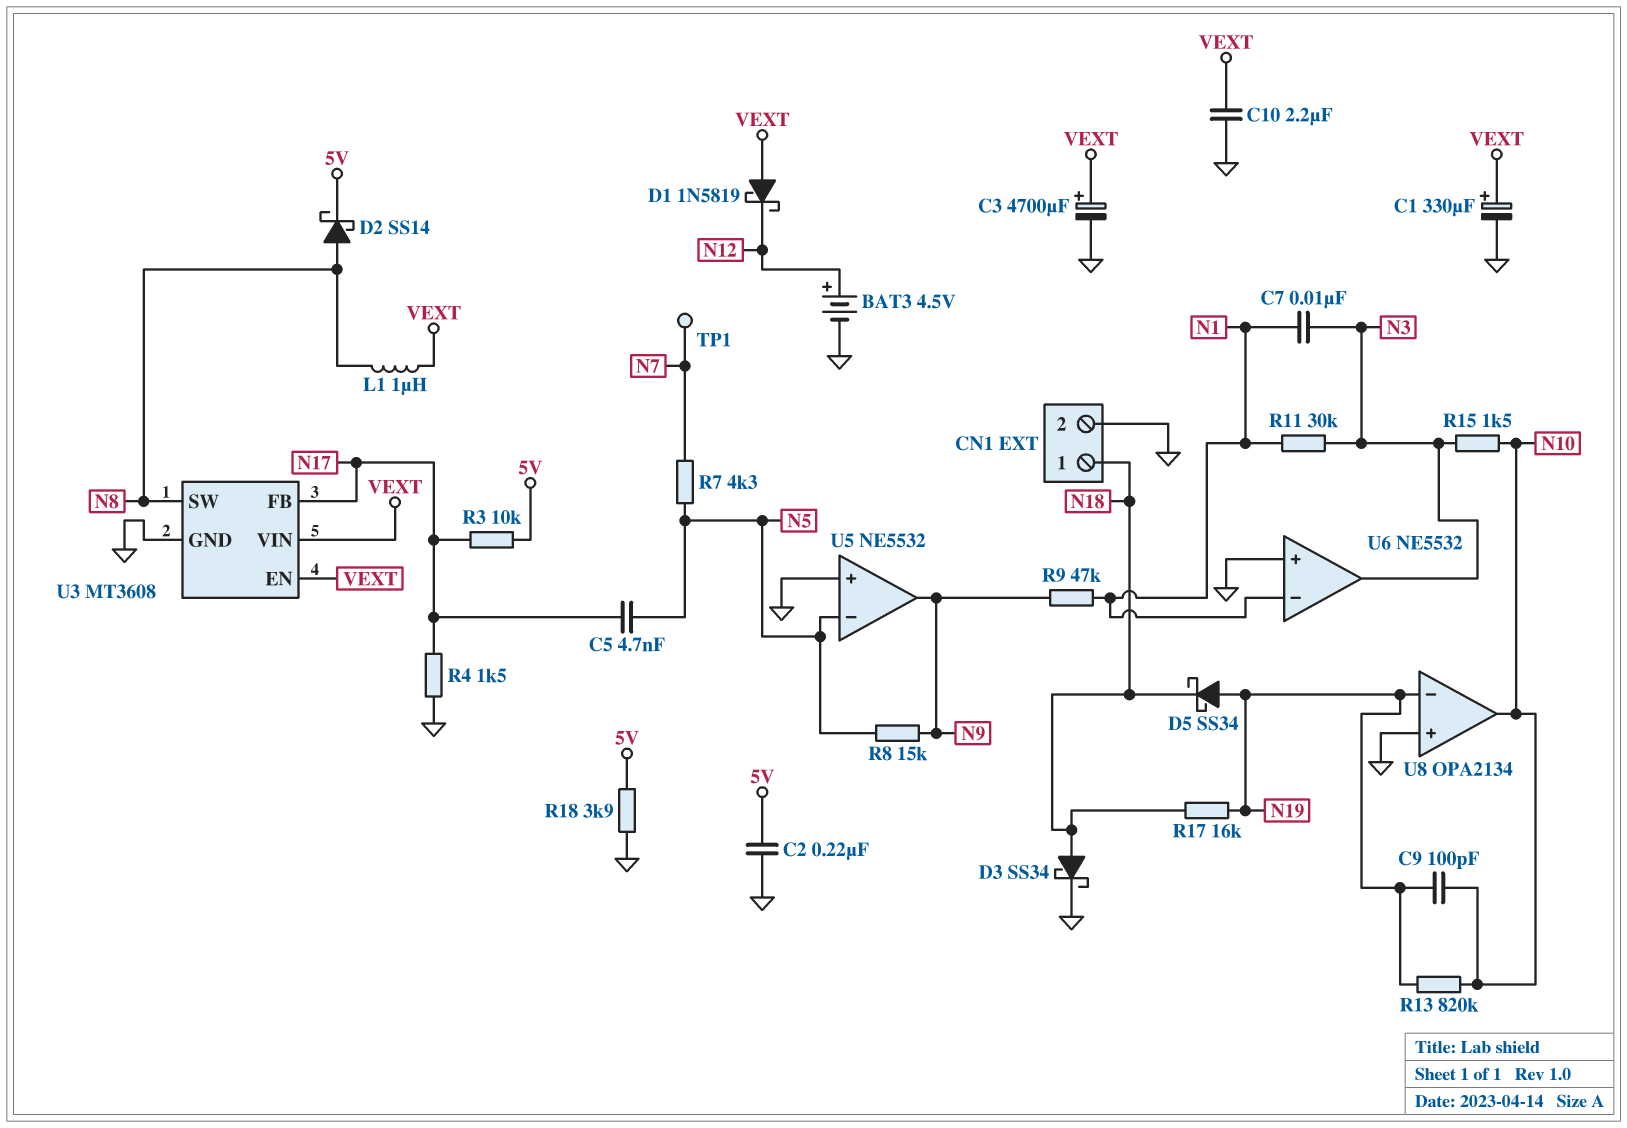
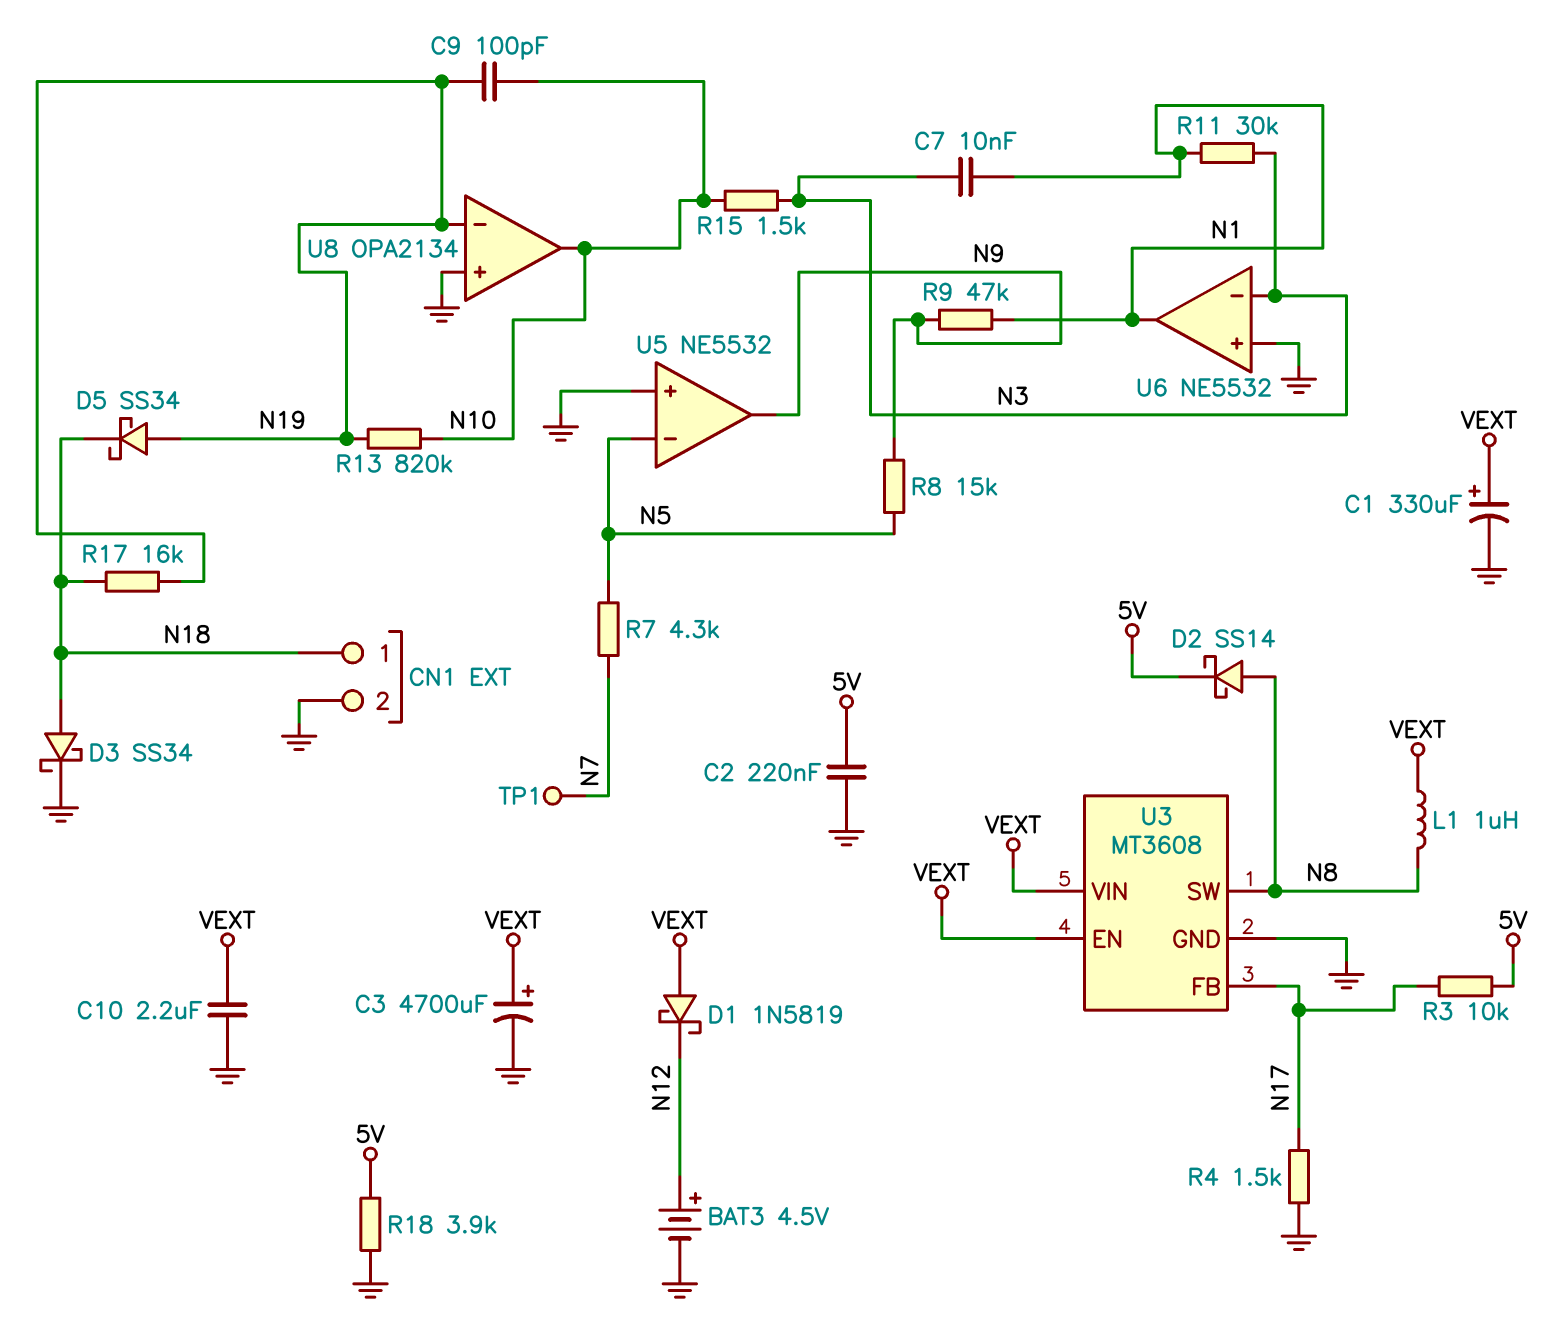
C5: 4.7nF (N5, N17) -> none
U6 pin in-: N1 -> N3
U6 pin out: N3 -> N1

